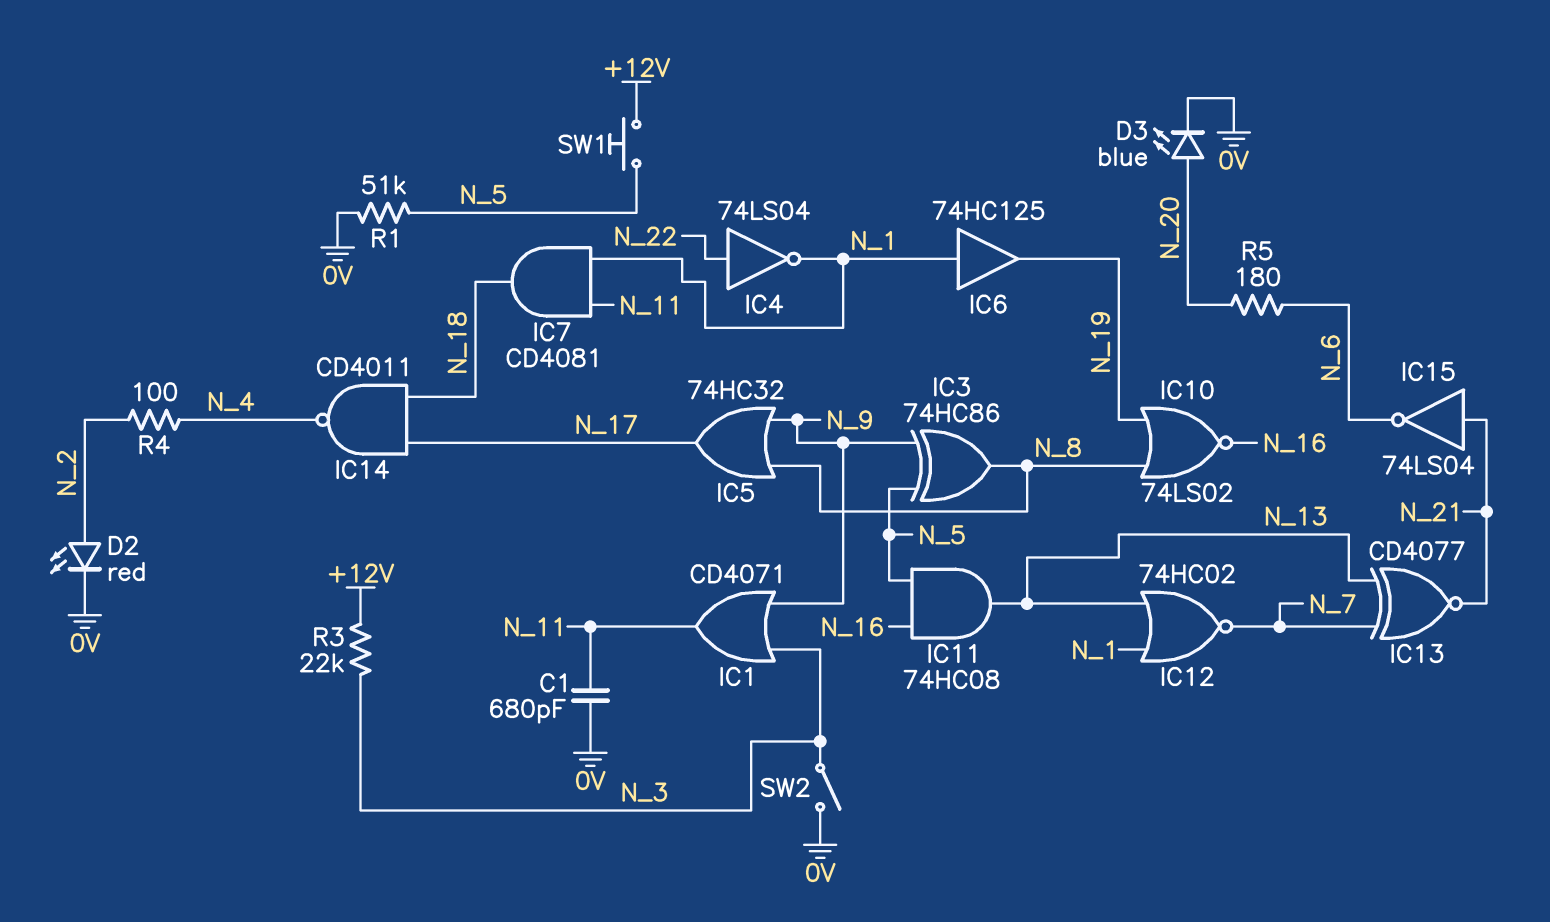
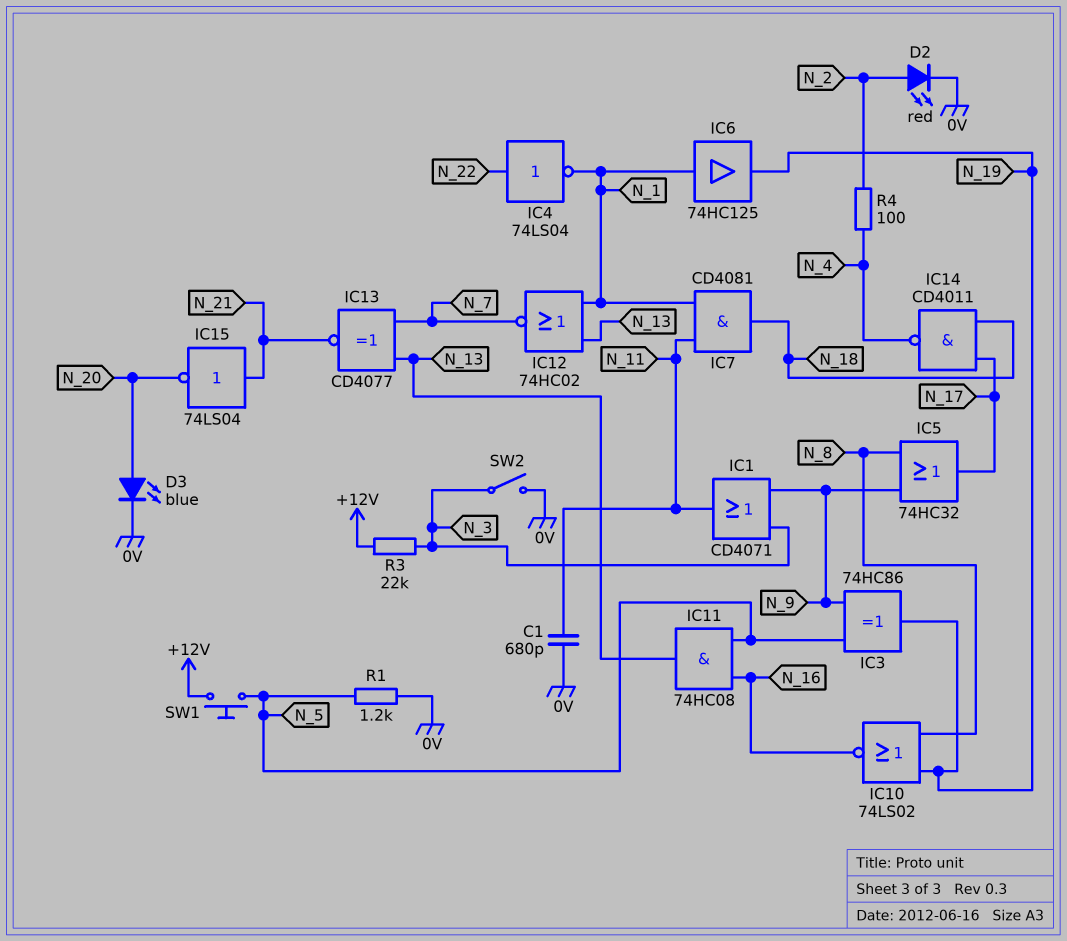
IC3: XOR 74HC86 (in N_5, in N_9, out N_8) -> XOR 74HC86 (in N_5, in N_9, out N_19)
IC15: NOT 74LS04 (in N_21, out N_6) -> NOT 74LS04 (in N_21, out N_20)
R1: 51k (0V, N_5) -> 1.2k (0V, N_5)
R5: 180 (N_6, N_20) -> none

